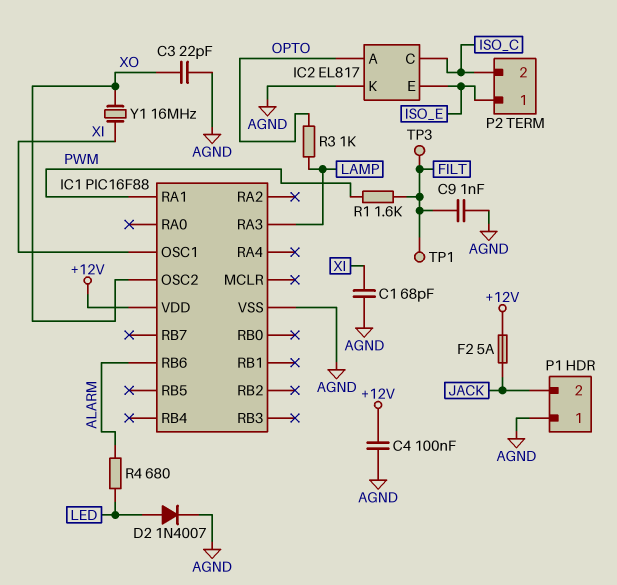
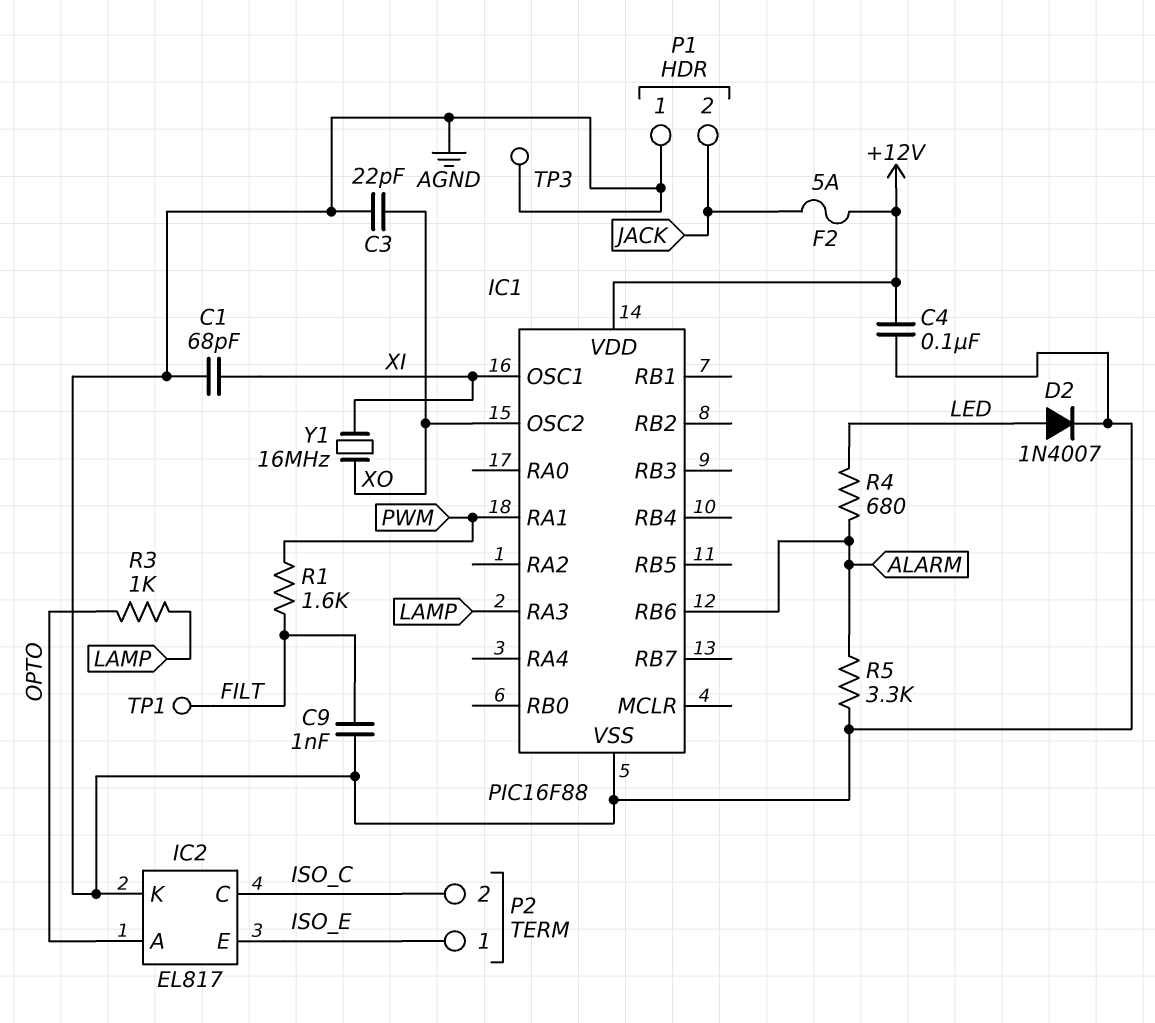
R5: none -> 3.3k (AGND, ALARM)
TP3: test point (FILT) -> test point (AGND)

